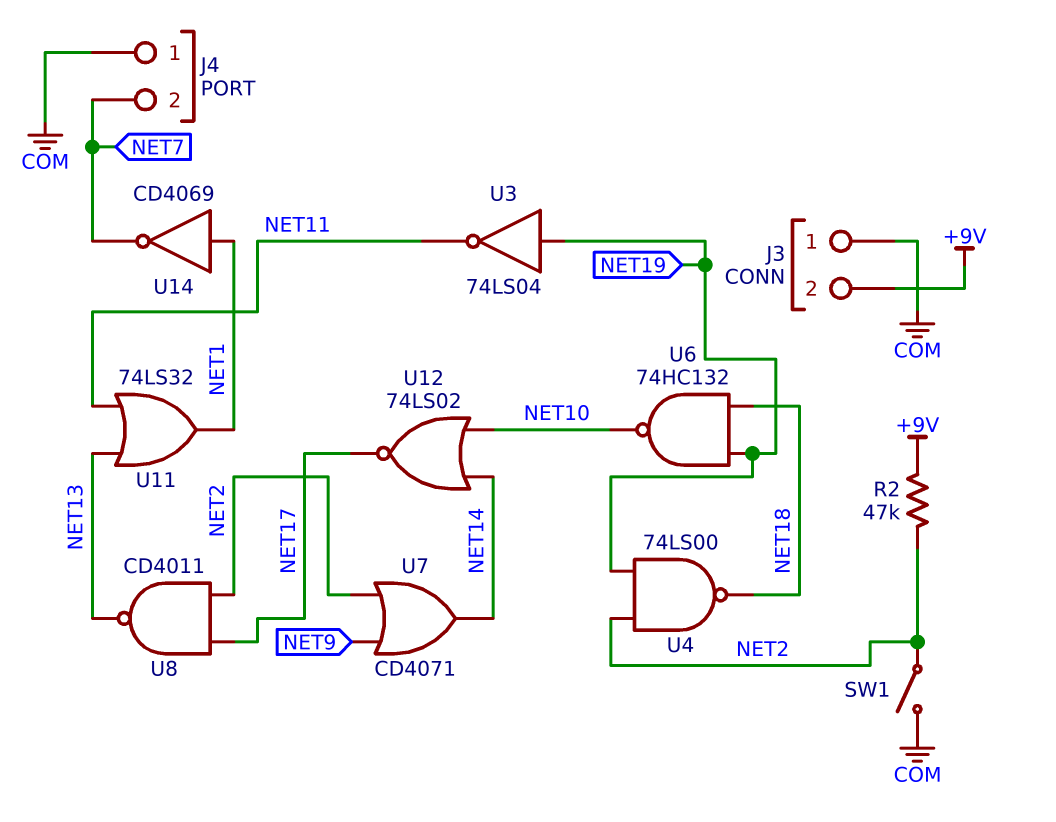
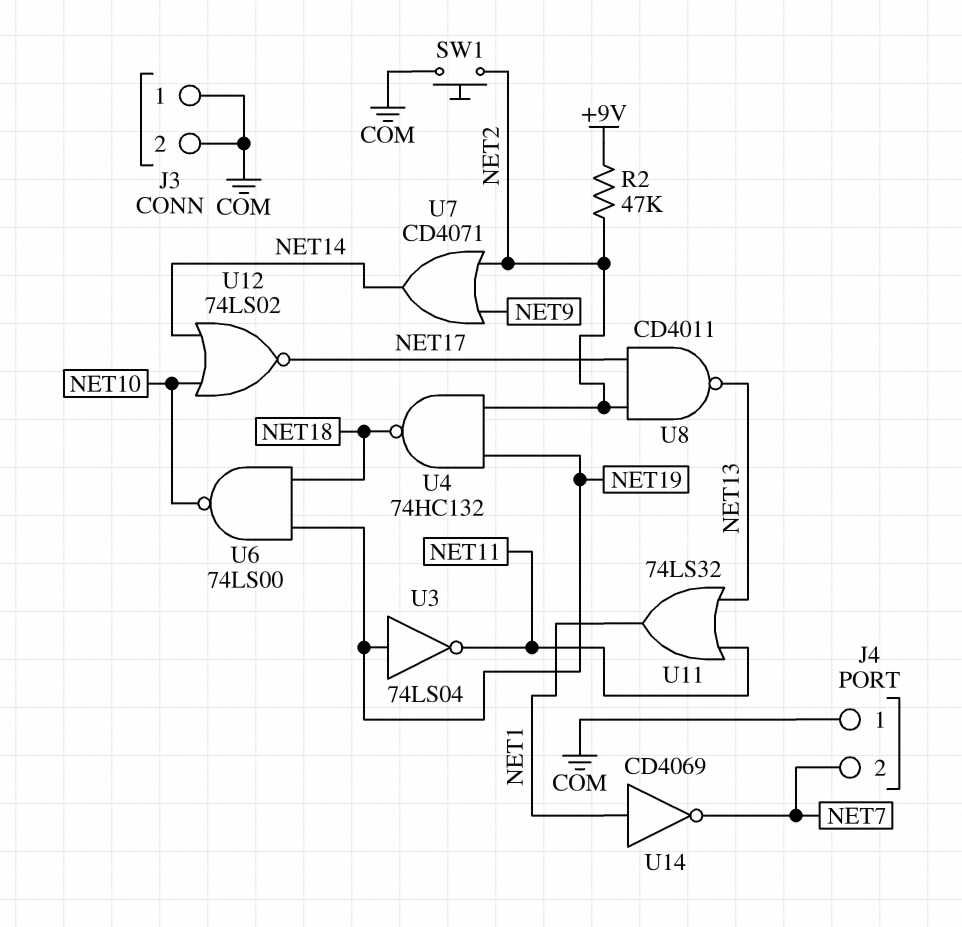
J3 pin 2: +9V -> COM
SW1: switch (COM, NET2) -> button (COM, NET2)
U4: NAND 74LS00 (in NET2, in NET19, out NET18) -> NAND 74HC132 (in NET2, in NET19, out NET18)
U6: NAND 74HC132 (in NET18, in NET19, out NET10) -> NAND 74LS00 (in NET18, in NET19, out NET10)

